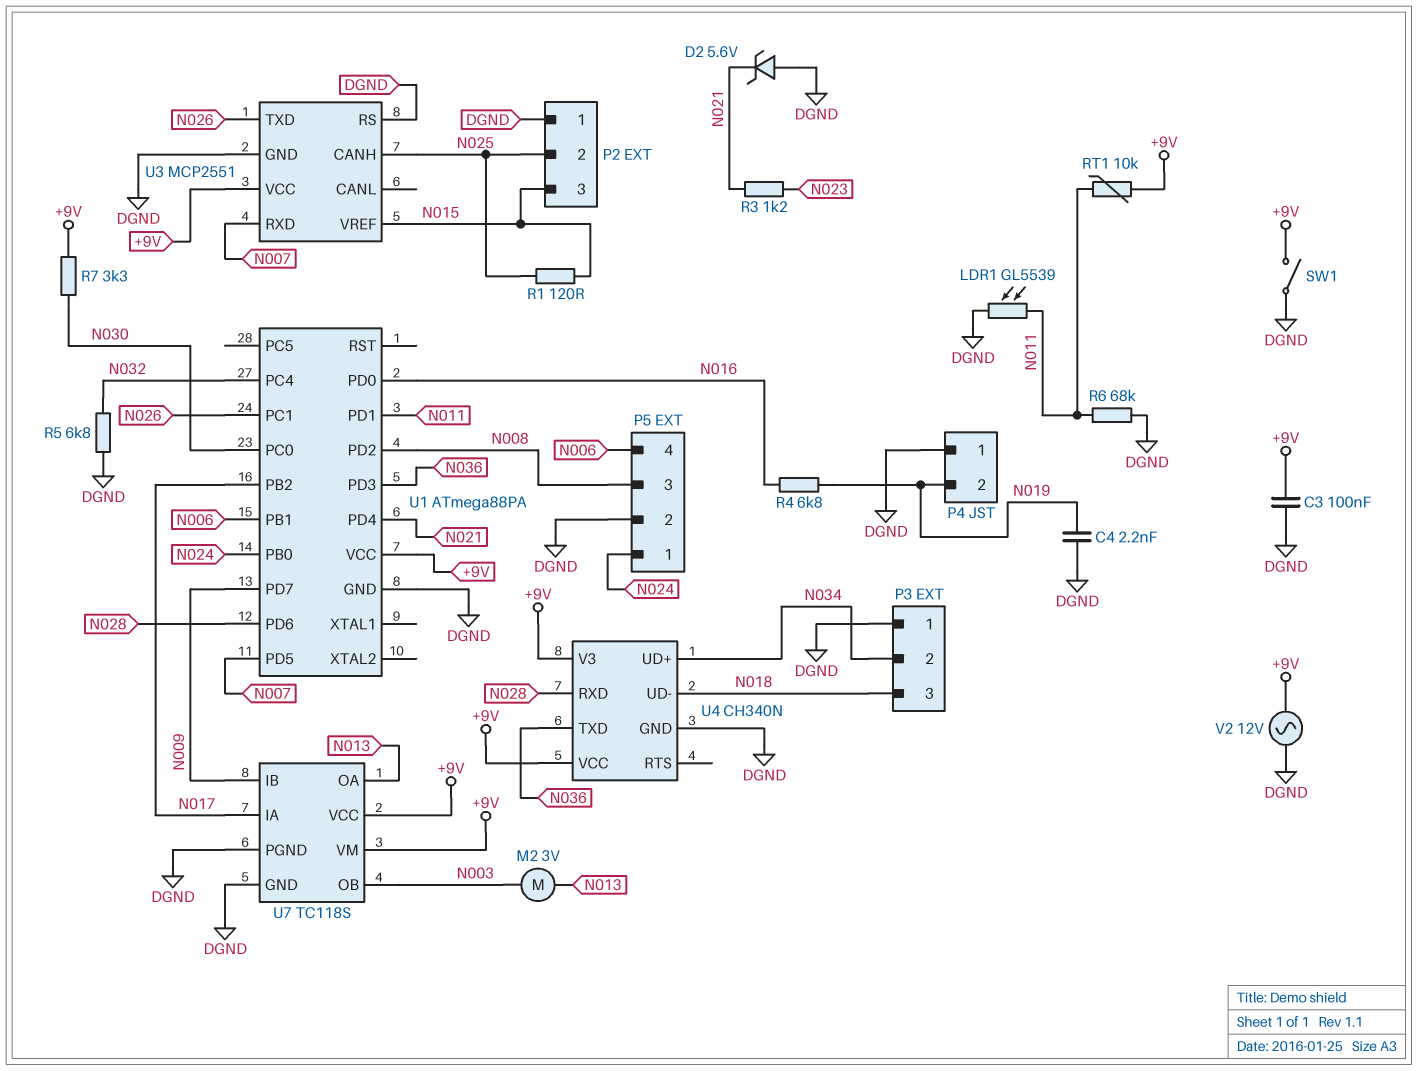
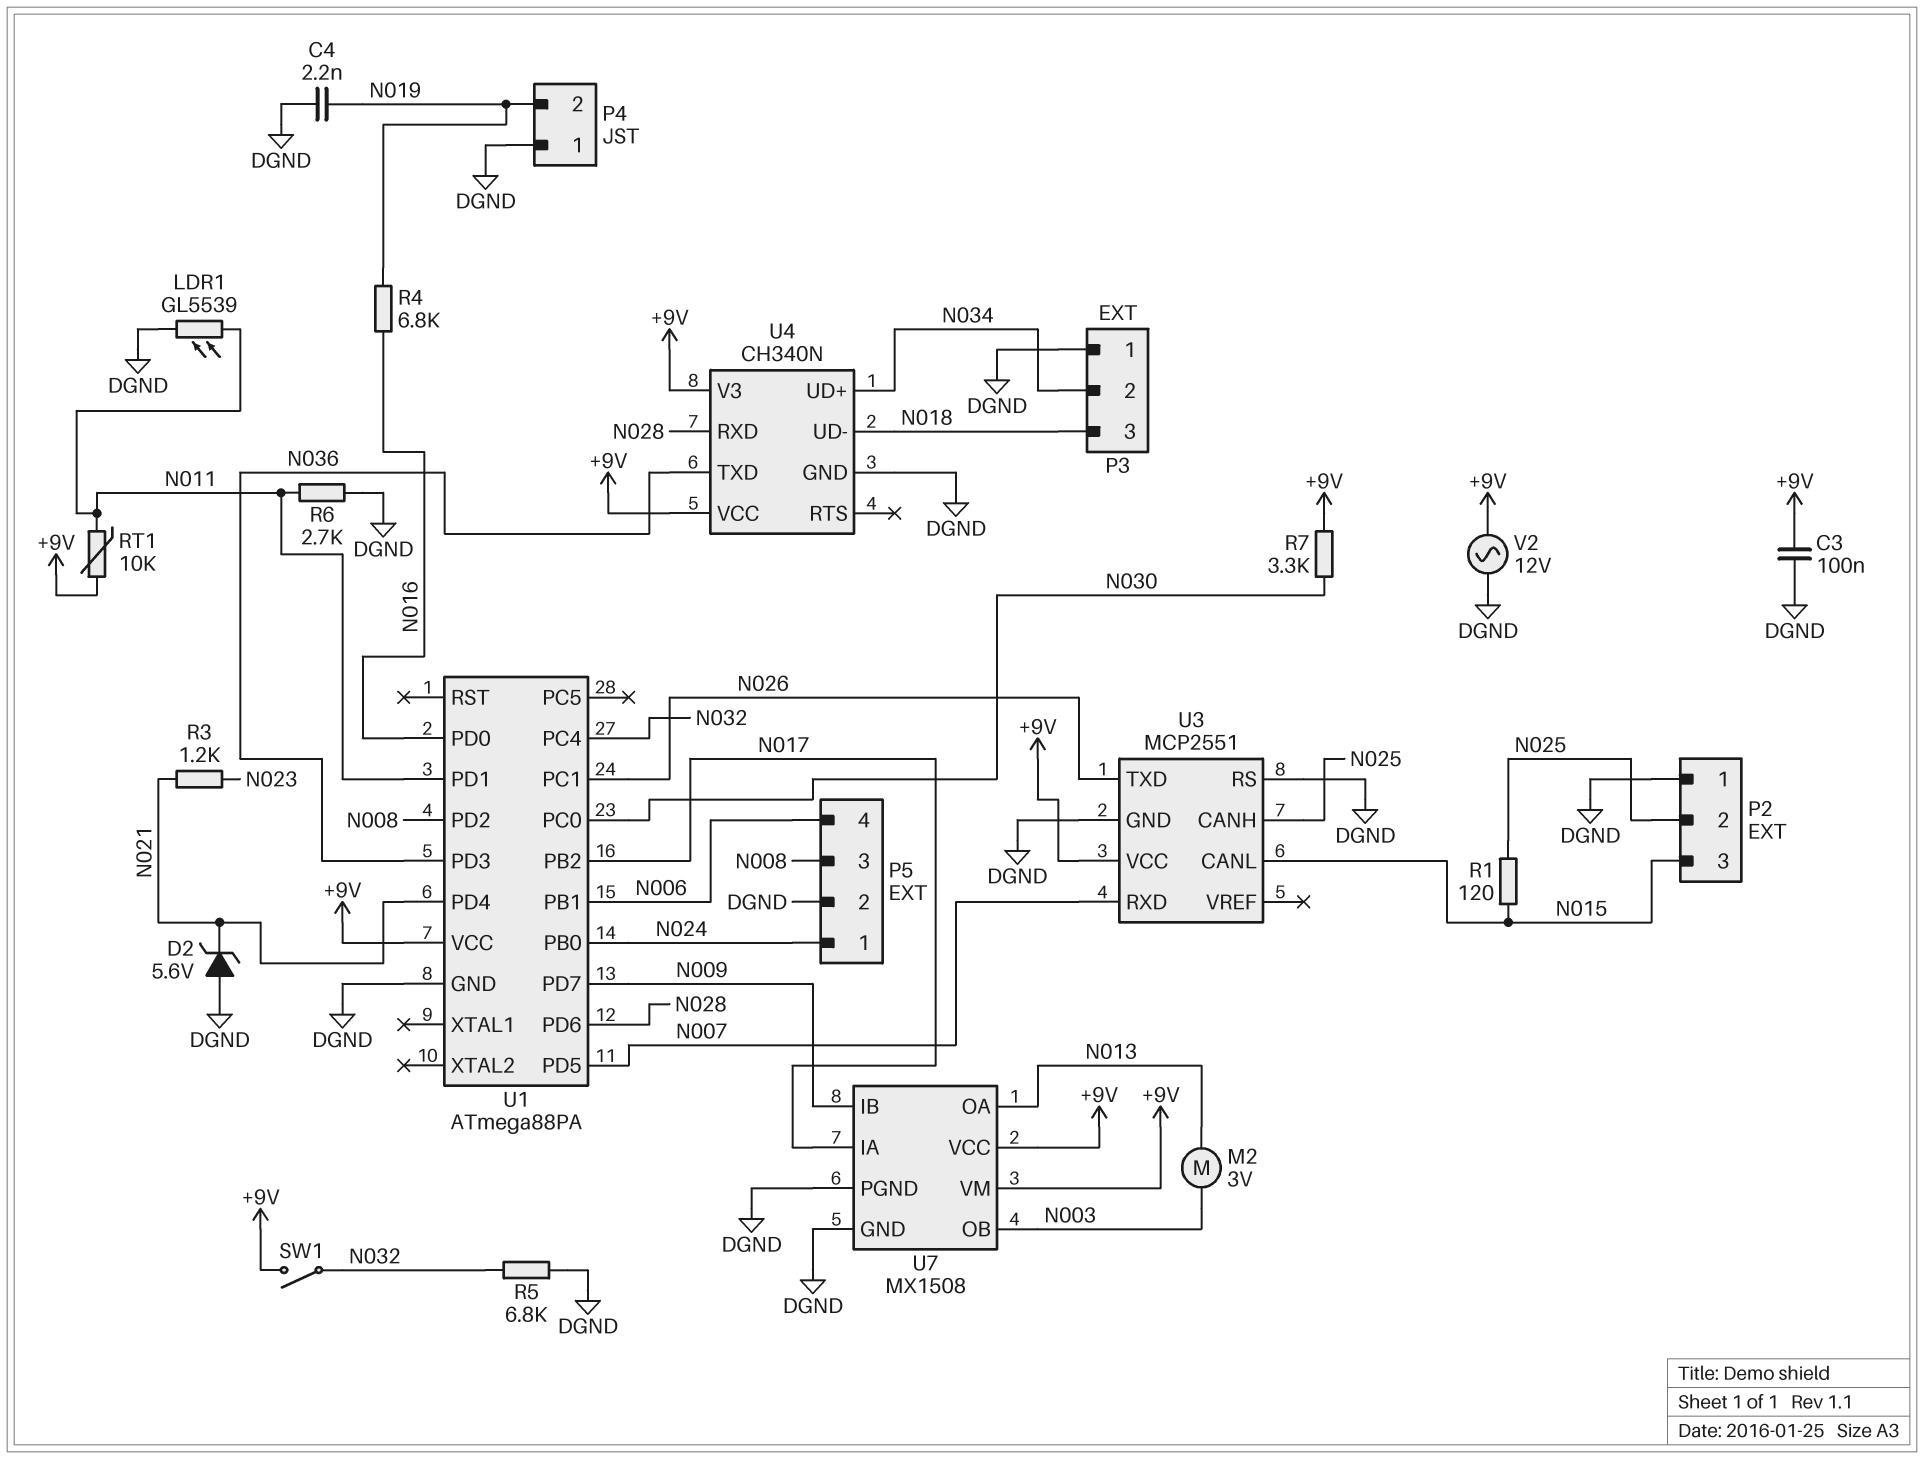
R6: 68k (DGND, N011) -> 2.7k (DGND, N011)
SW1: switch (+9V, DGND) -> switch (+9V, N032)
U3 pin CANL: none -> N015
U3 pin VREF: N015 -> none
U7: TC118S -> MX1508

